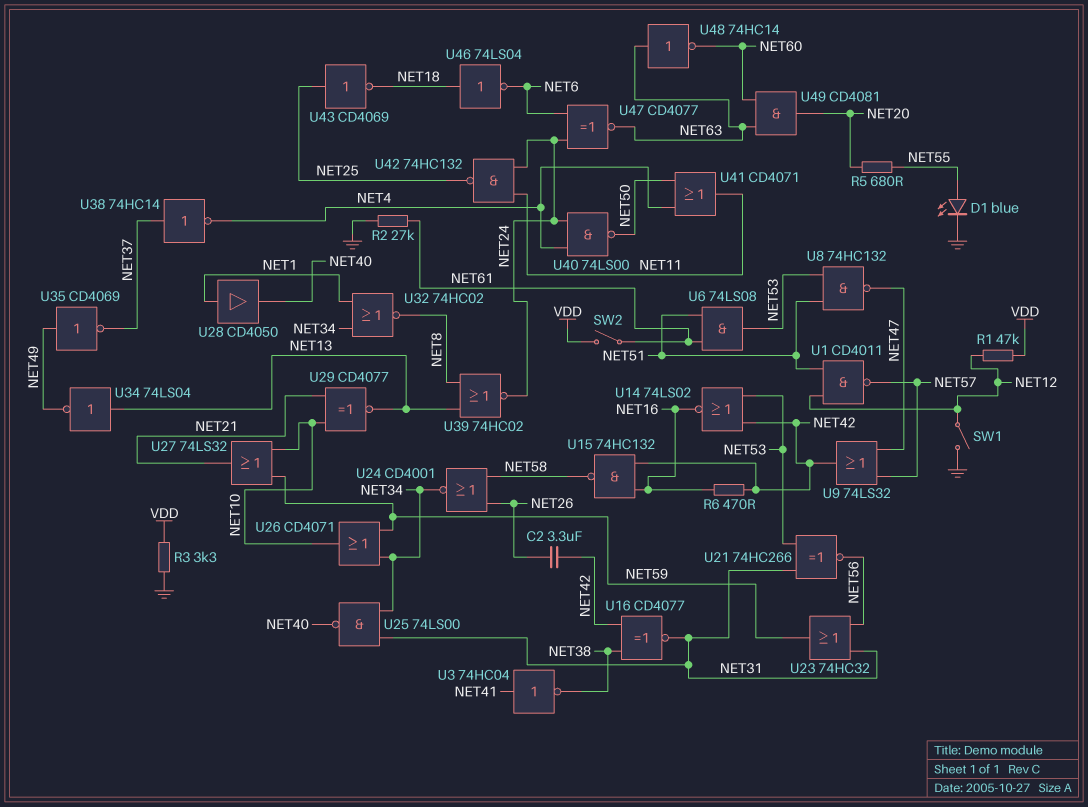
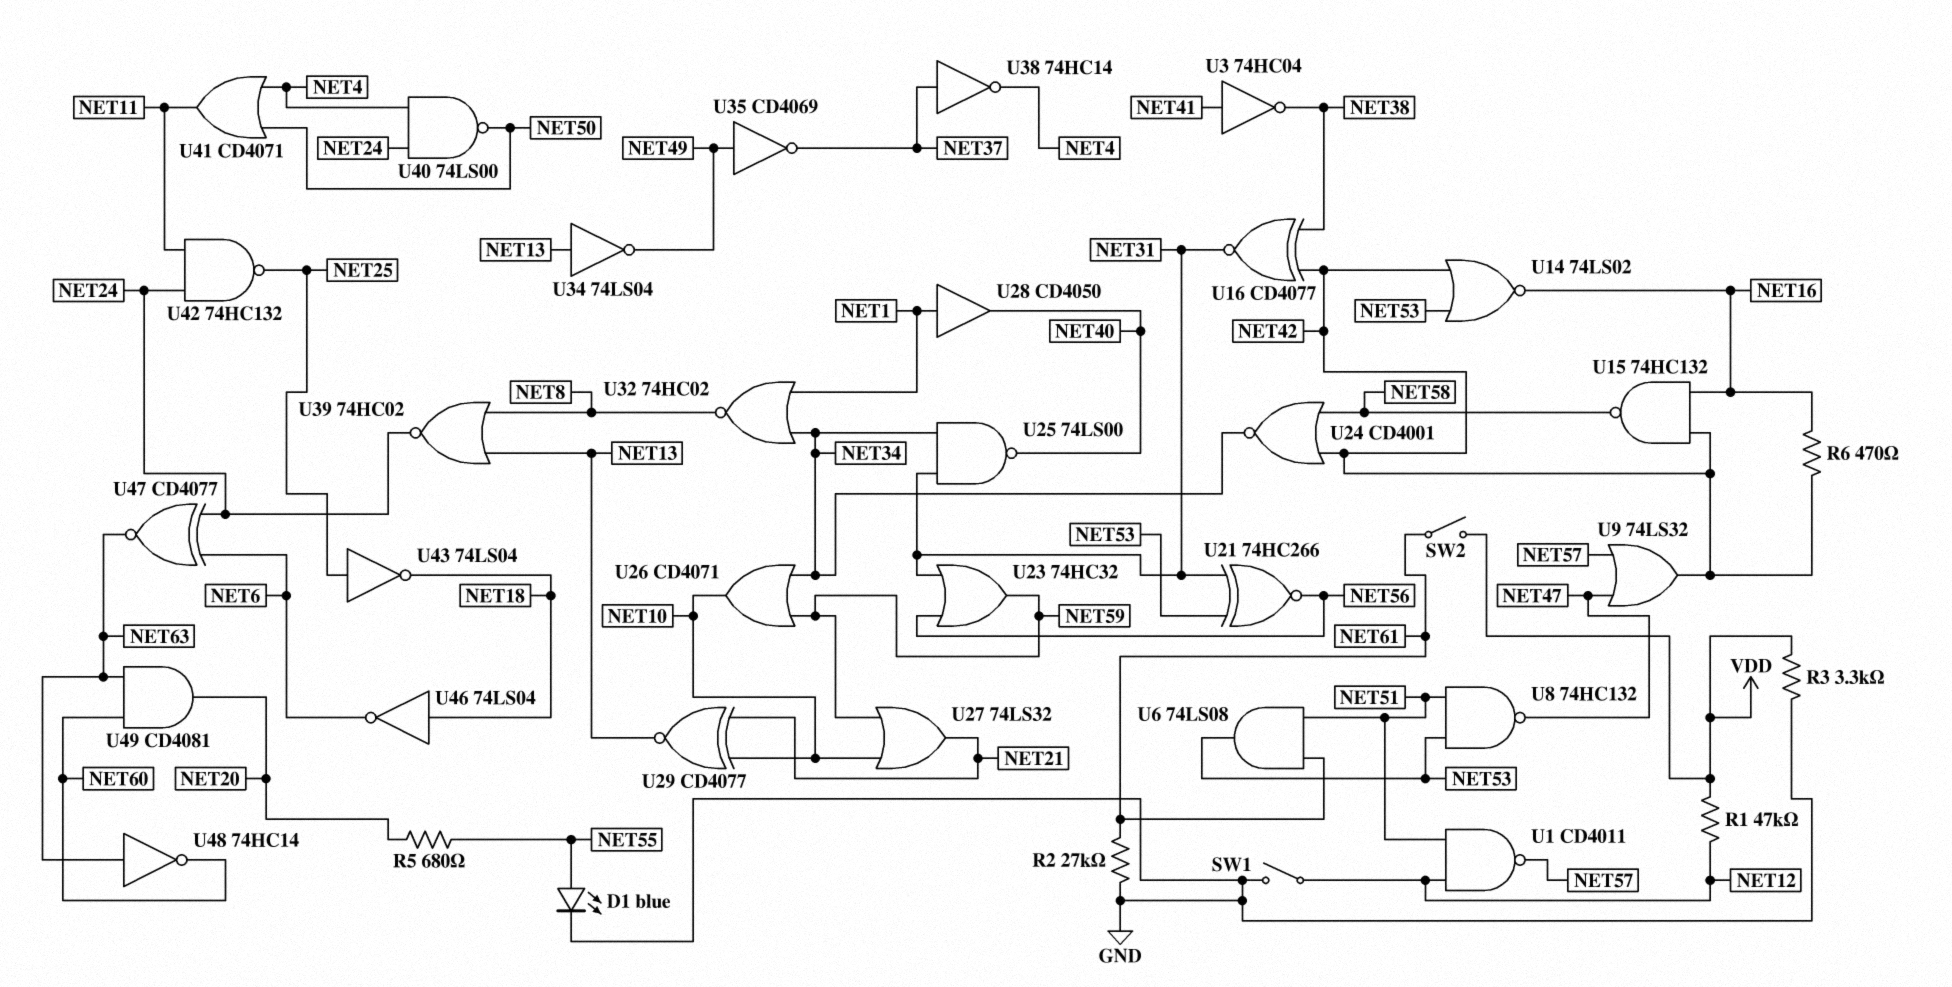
C2: 3.3uF (NET26, NET42) -> none
U24: NOR CD4001 (in NET26, in NET58, out NET34) -> NOR CD4001 (in NET42, in NET58, out NET34)
U43: NOT CD4069 (in NET25, out NET18) -> NOT 74LS04 (in NET25, out NET18)

